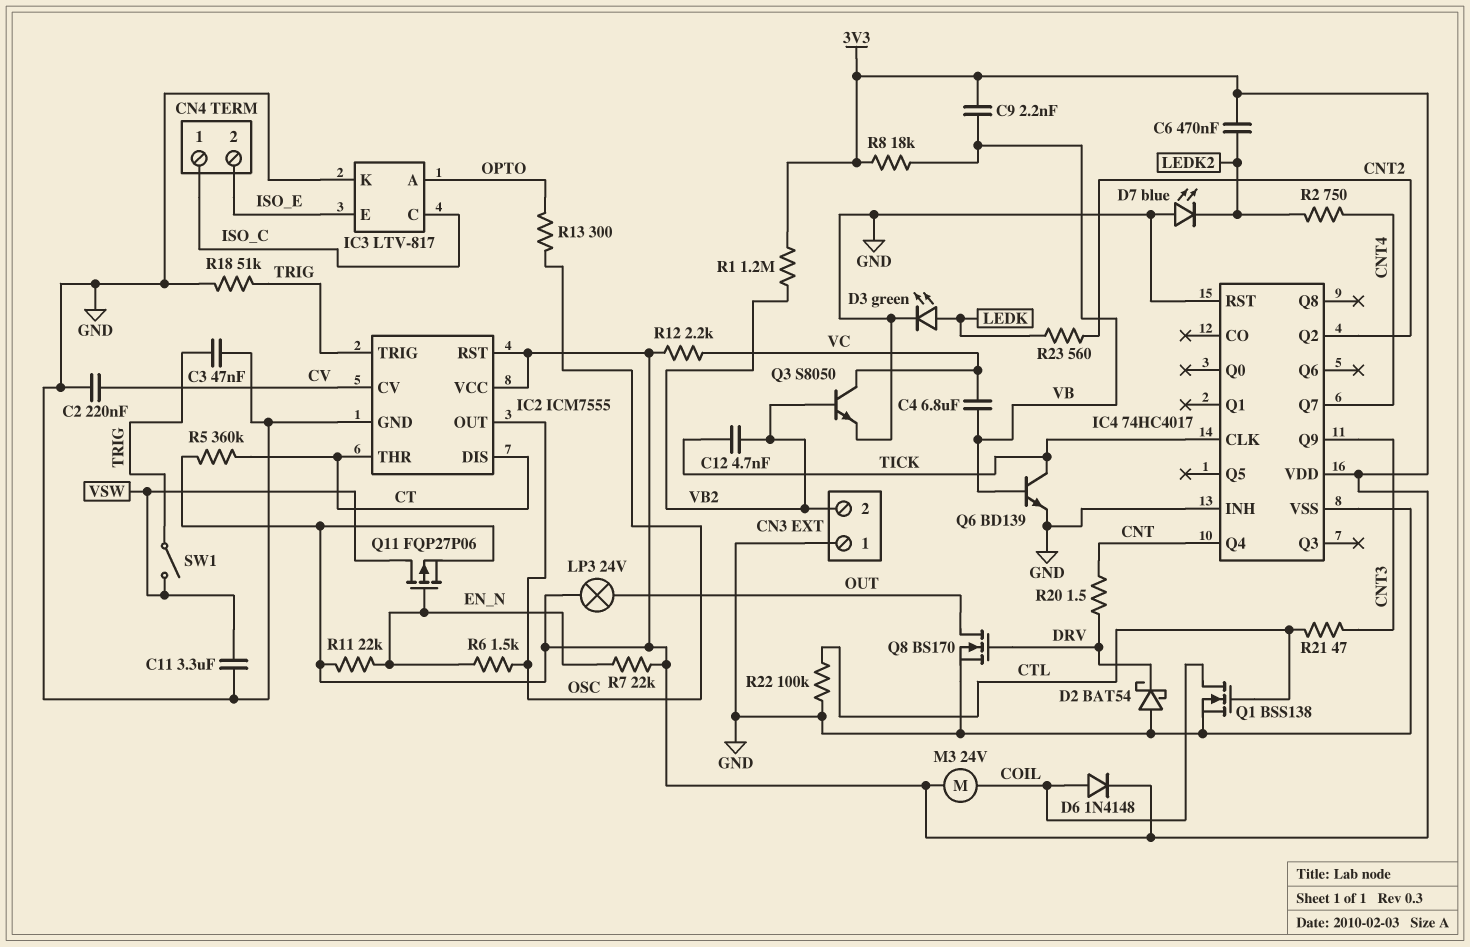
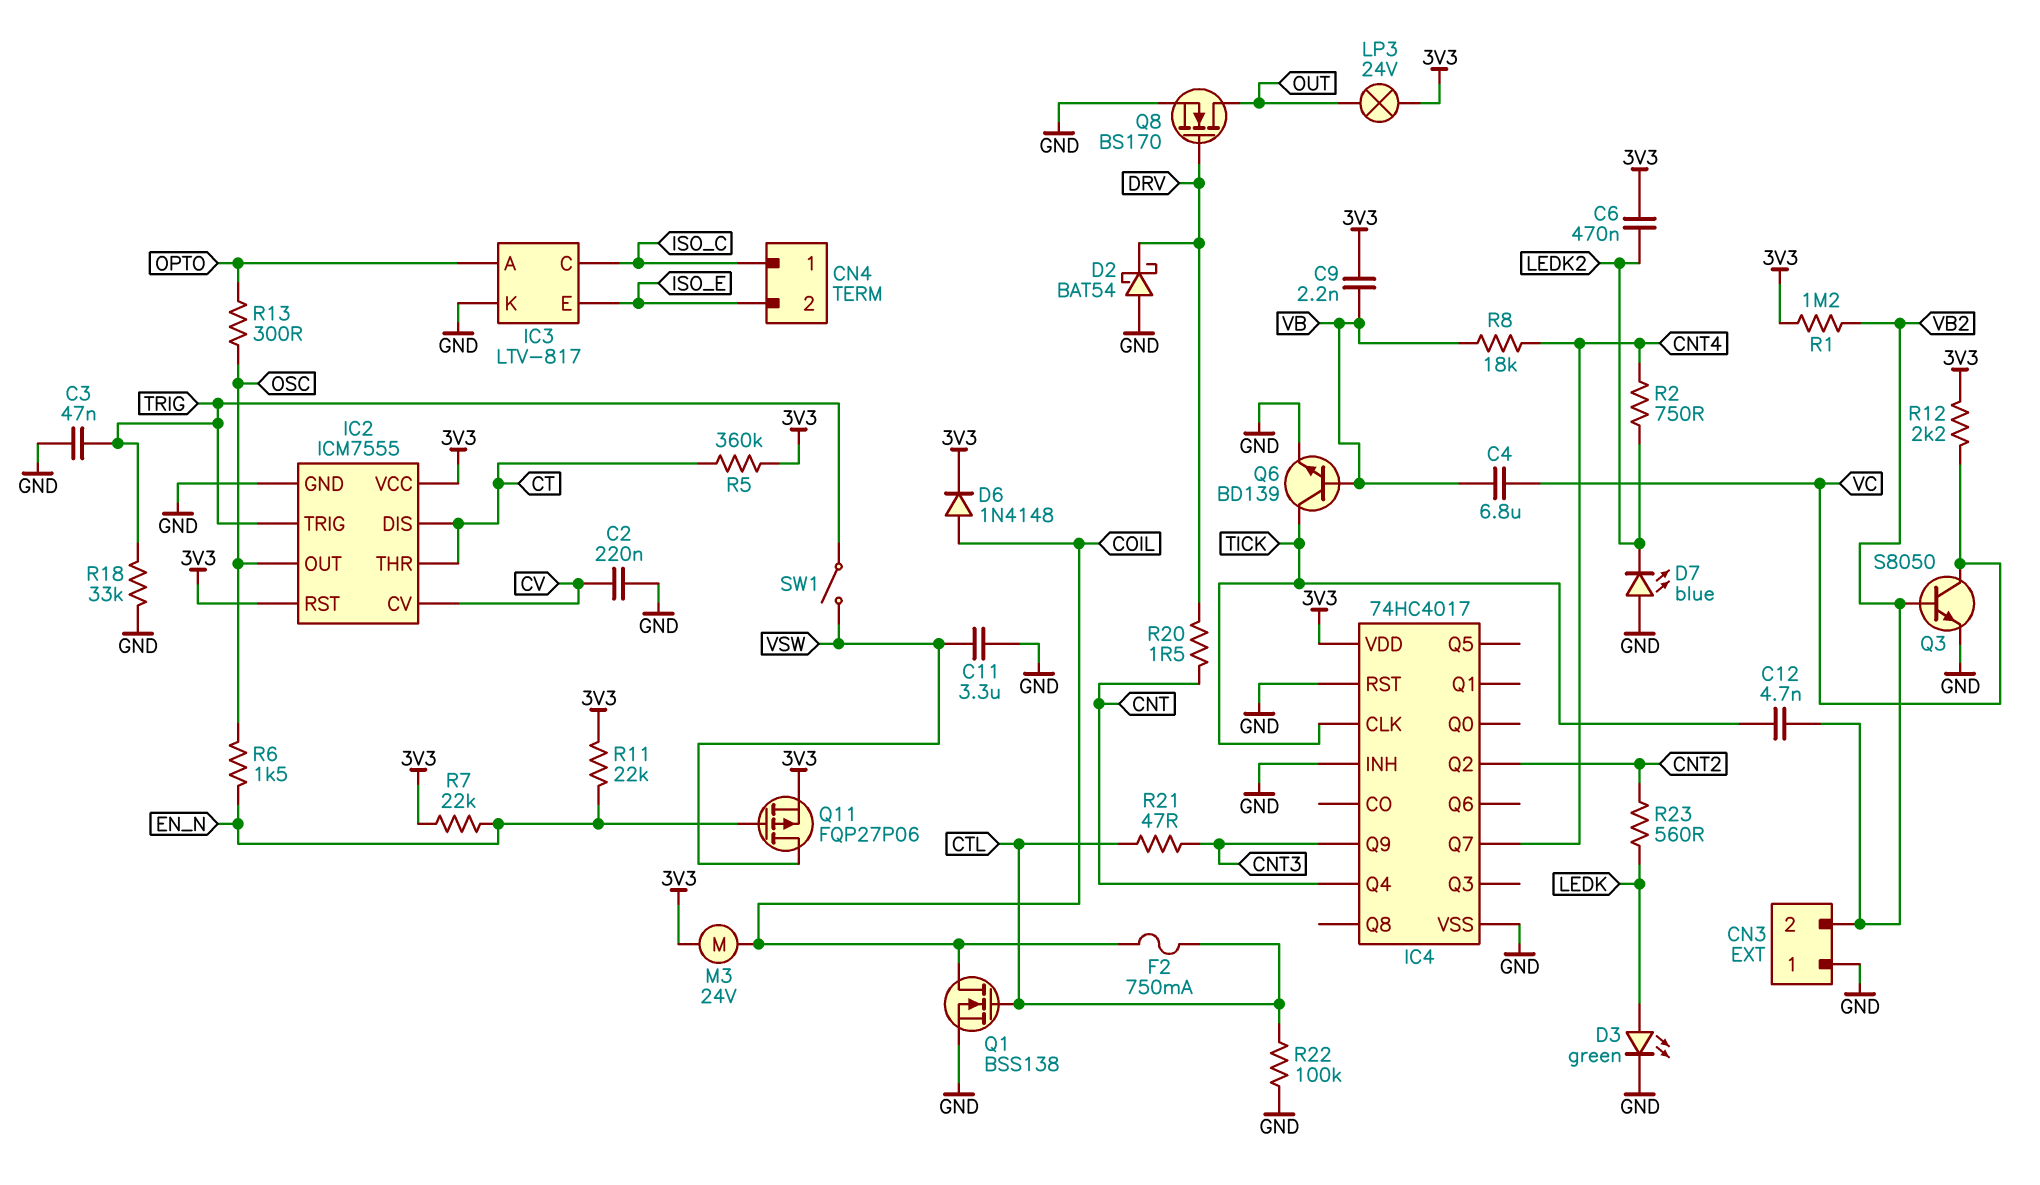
F2: none -> 750mA (COIL, CTL)
R8: 18k (3V3, VB) -> 18k (CNT4, VB)
R18: 51k (GND, TRIG) -> 33k (GND, TRIG)

